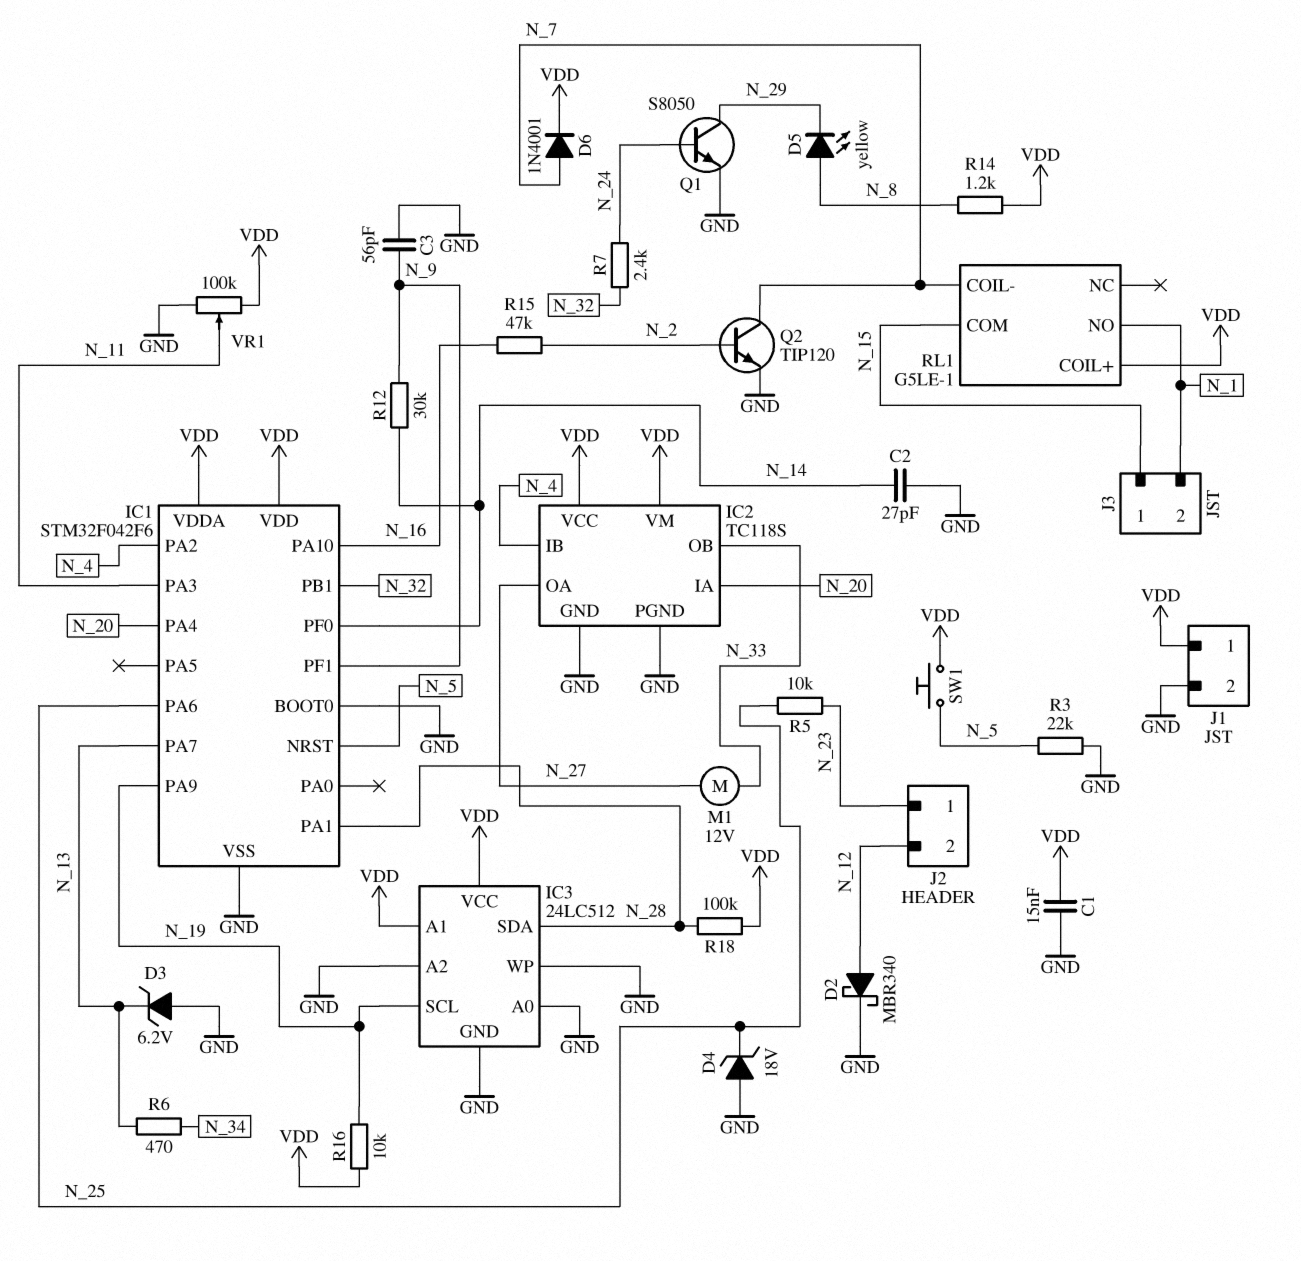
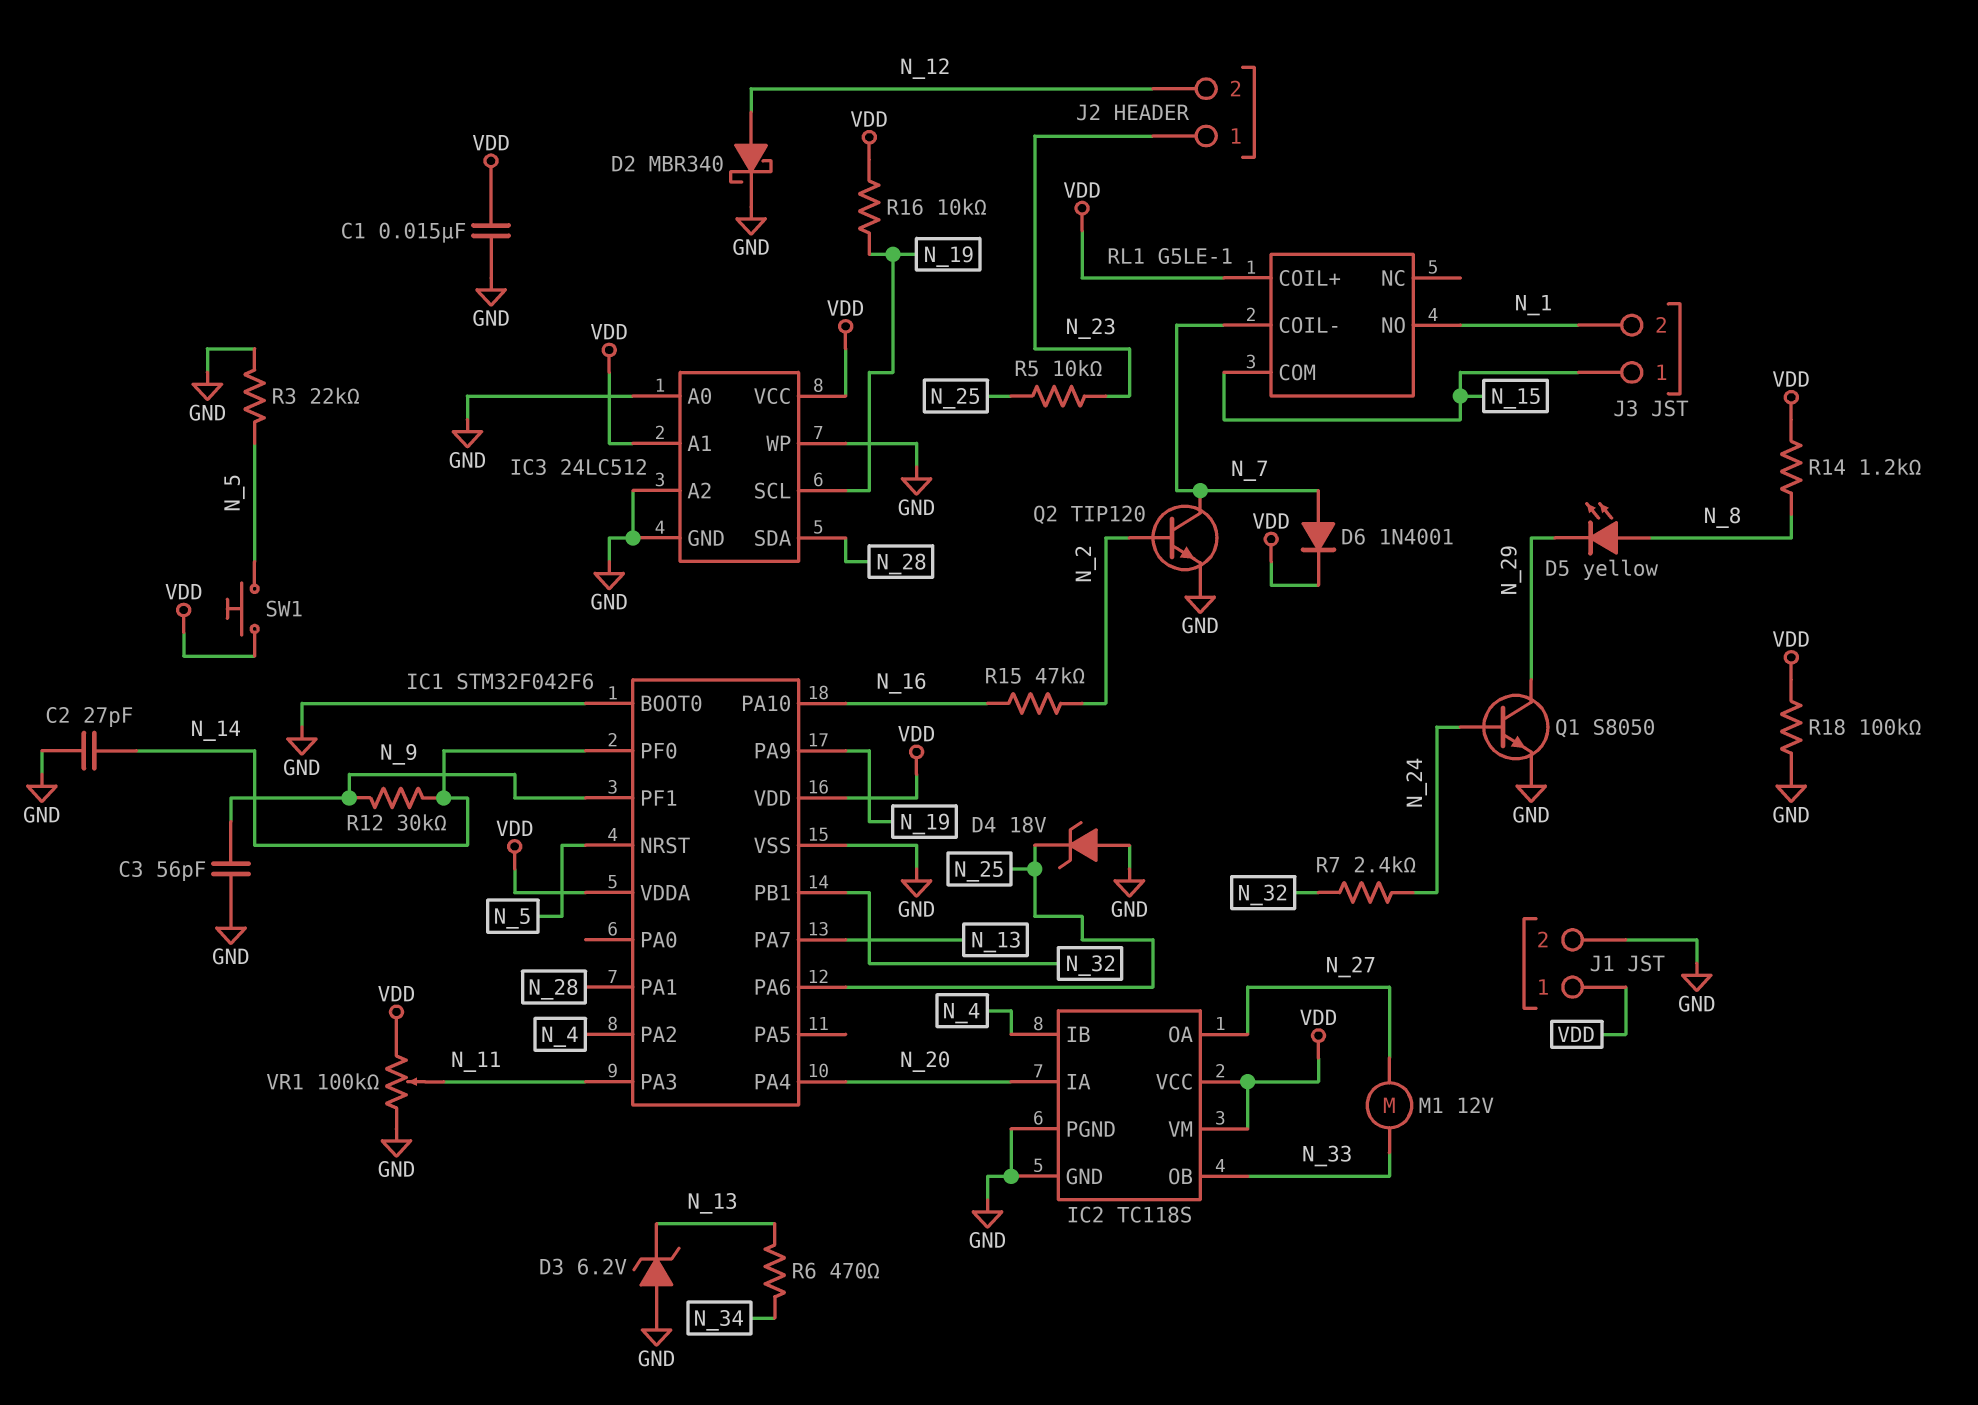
R18: 100k (N_28, VDD) -> 100k (GND, VDD)

